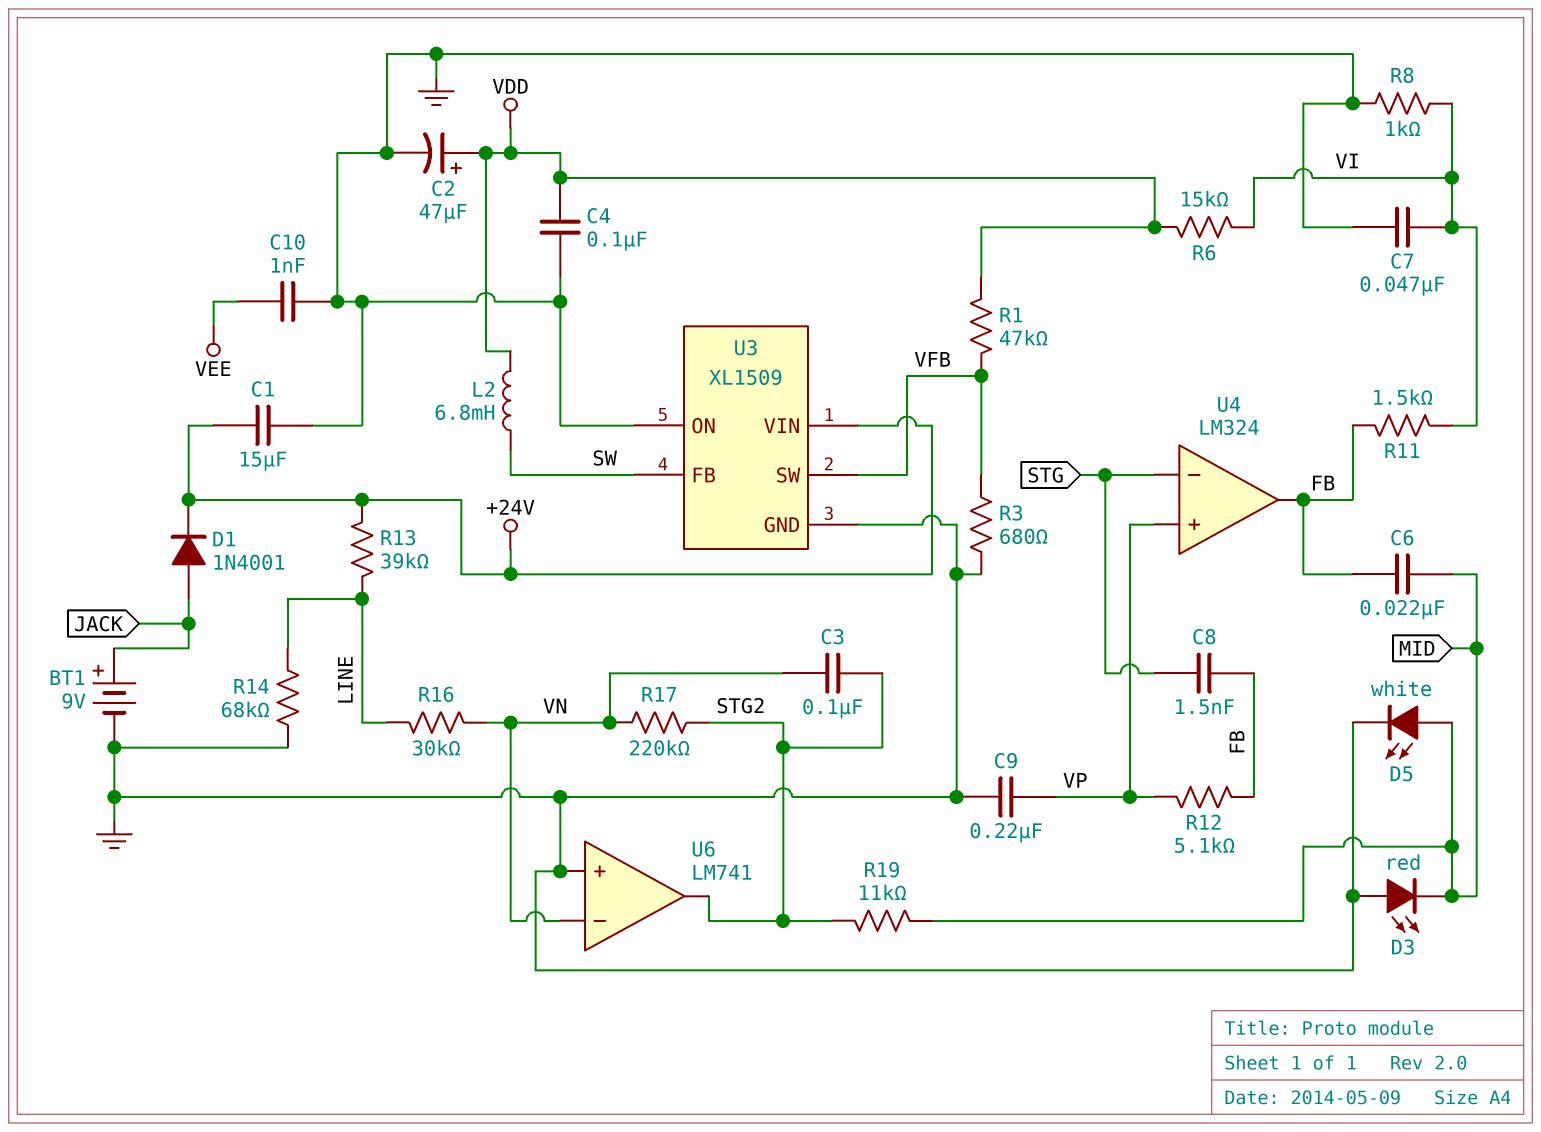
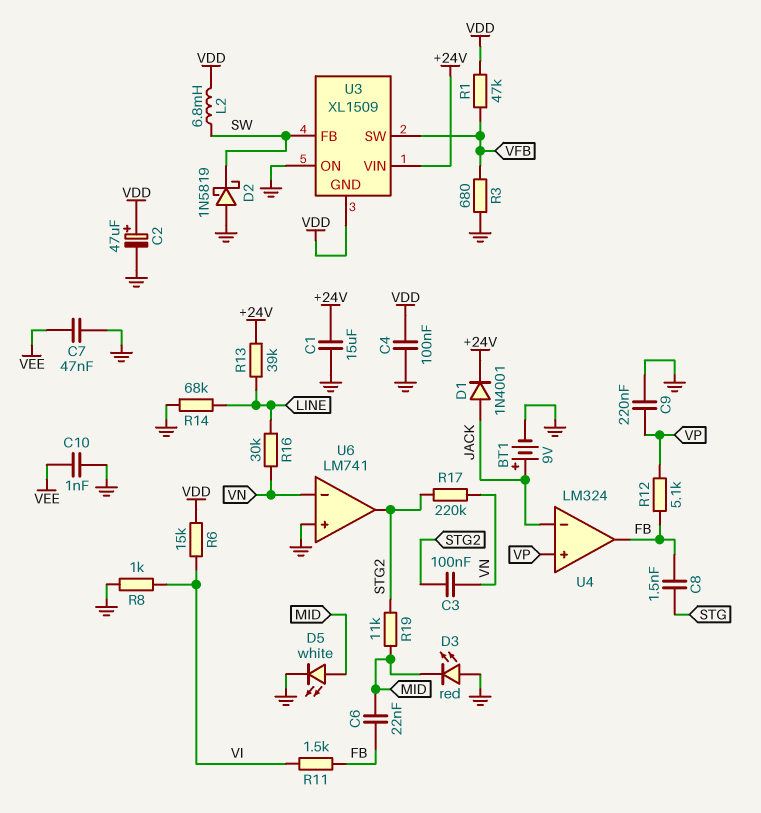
C7: 47nF (GND, VI) -> 47nF (GND, VEE)
D2: none -> schottky 1N5819 (A GND, K SW)
U3 pin GND: GND -> VDD
U4 pin in-: STG -> JACK

